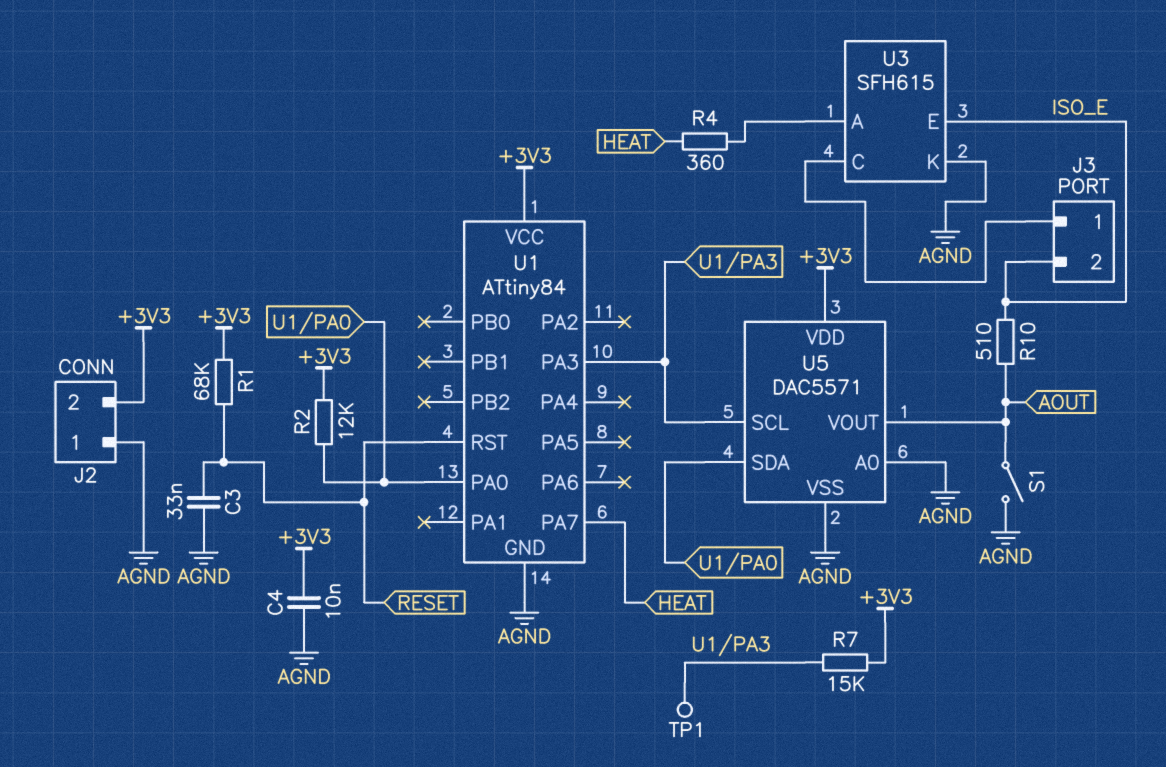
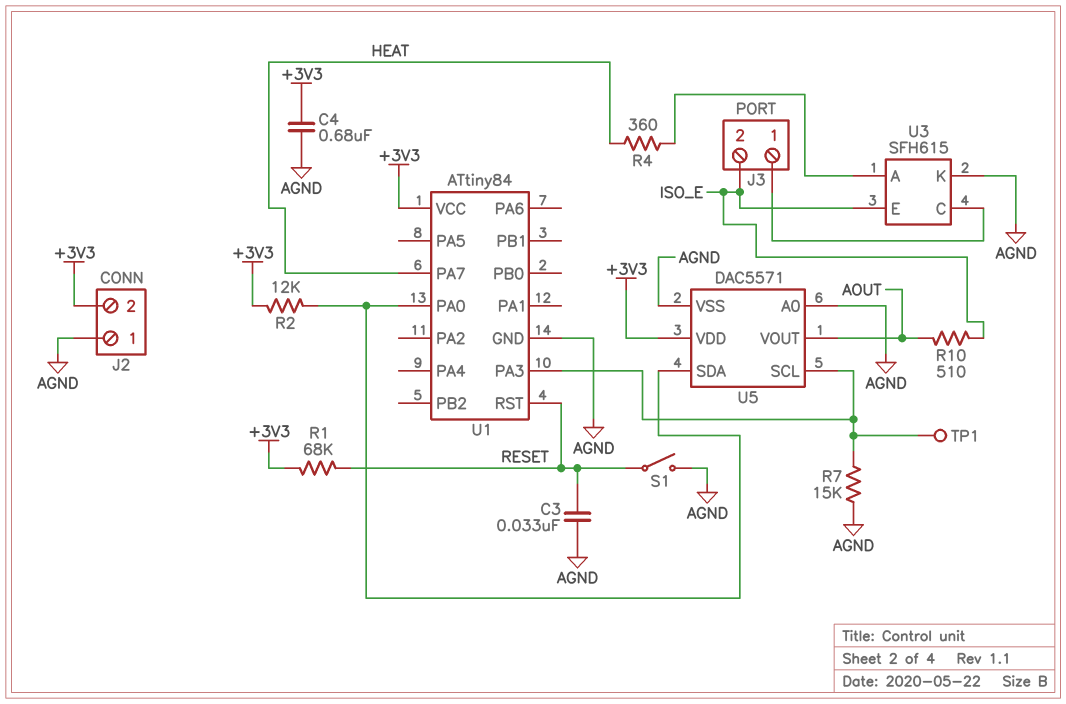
C4: 10nF (+3V3, AGND) -> 680nF (+3V3, AGND)
R7: 15k (+3V3, U1/PA3) -> 15k (AGND, U1/PA3)
S1: switch (AGND, AOUT) -> switch (AGND, RESET)

